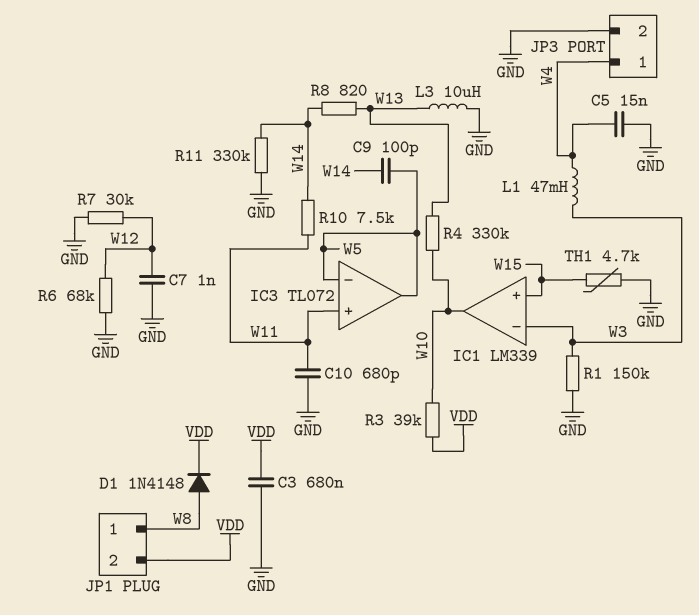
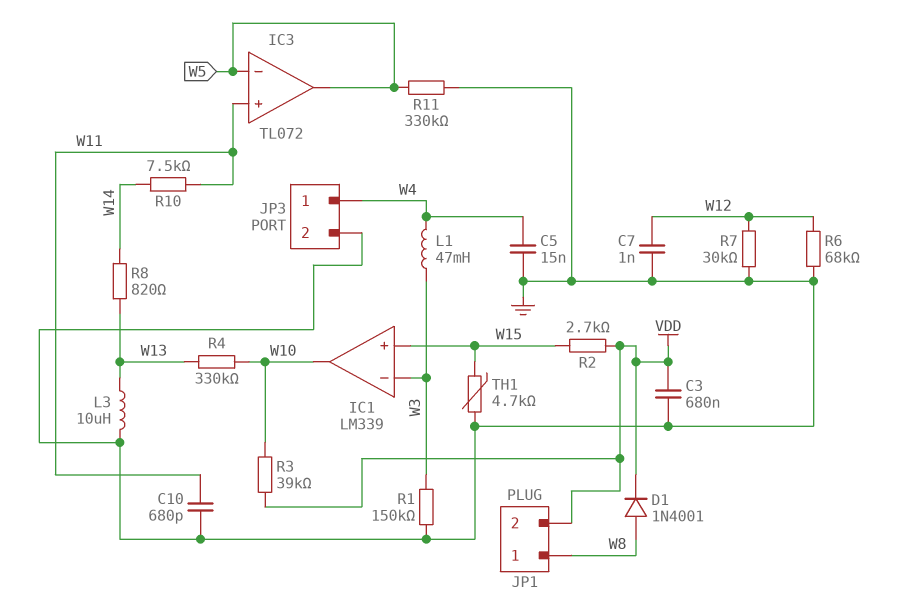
C9: 100pF (W5, W14) -> none
D1: diode 1N4148 (A W8, K VDD) -> diode 1N4001 (A W8, K VDD)
R2: none -> 2.7k (VDD, W15)
R11: 330k (GND, W14) -> 330k (GND, W5)

